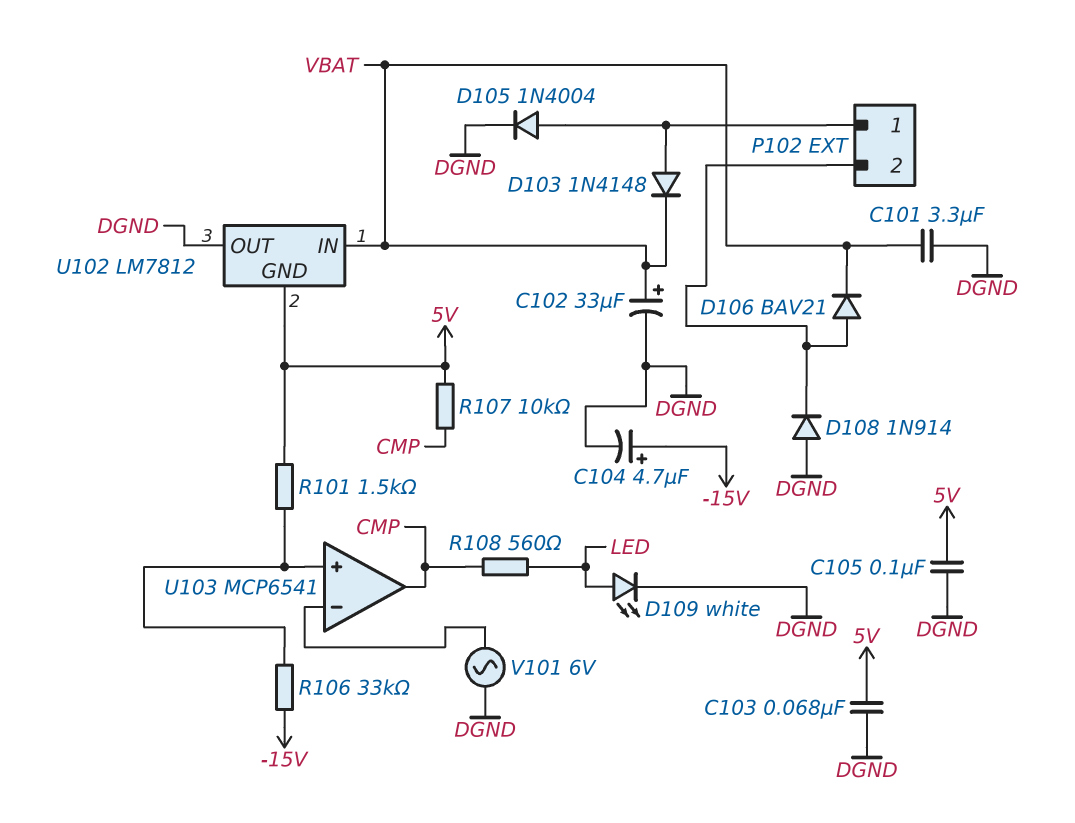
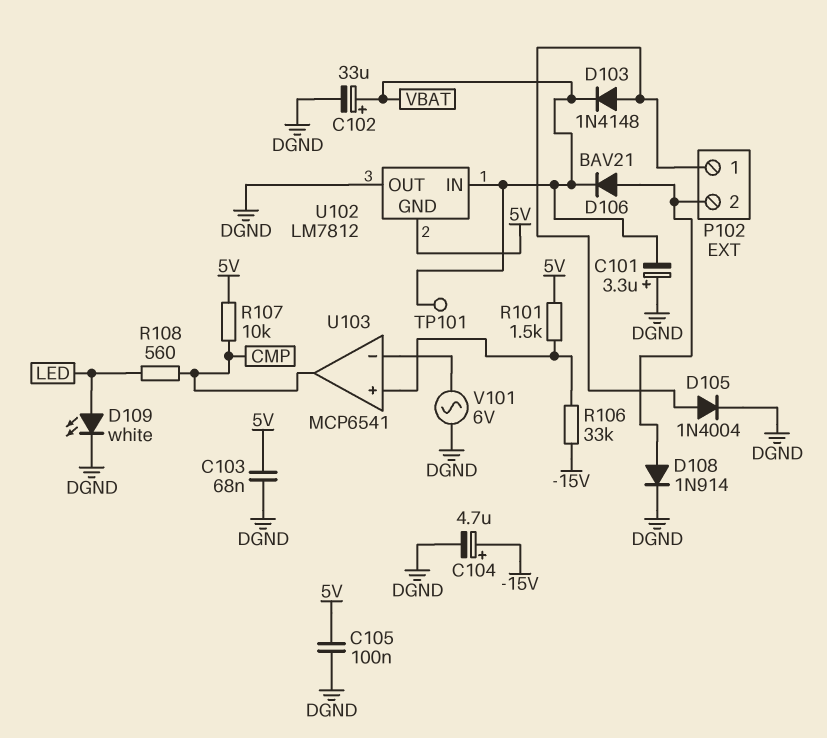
C101: 3.3uF (DGND, VBAT) -> 3.3uF (plus DGND, minus VBAT)
D108: diode 1N914 (A DGND, K P102/2) -> diode 1N914 (A P102/2, K DGND)
TP101: none -> test point (VBAT)

